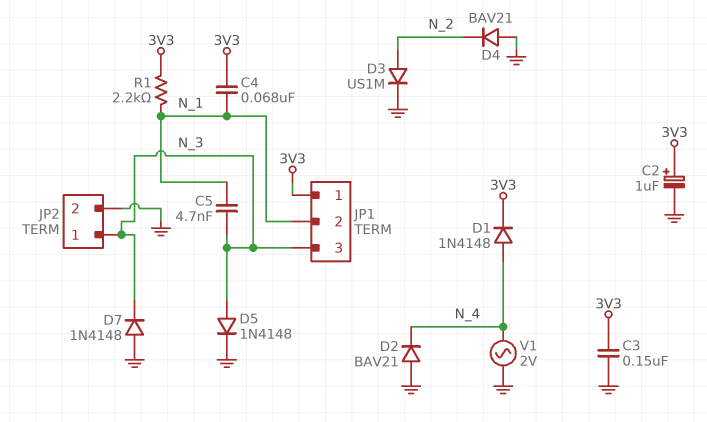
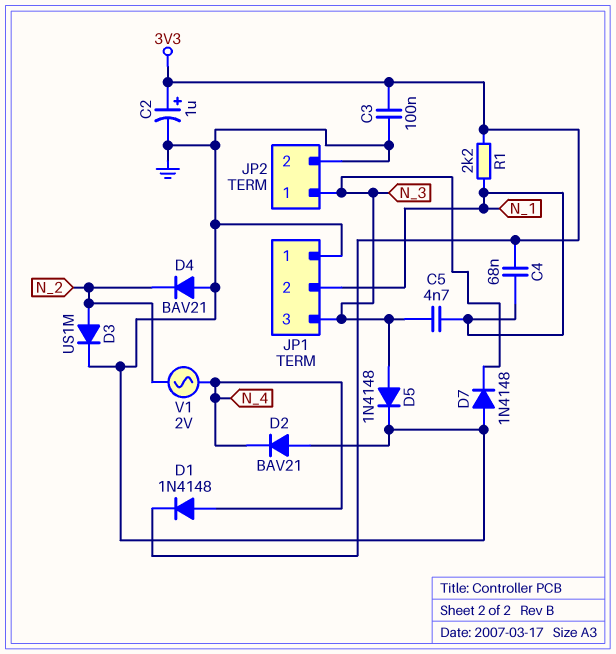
C3: 150nF (3V3, GND) -> 100nF (3V3, GND)
JP1 pin 1: 3V3 -> GND
V1: AC 2V (GND, N_4) -> AC 2V (N_2, N_4)

